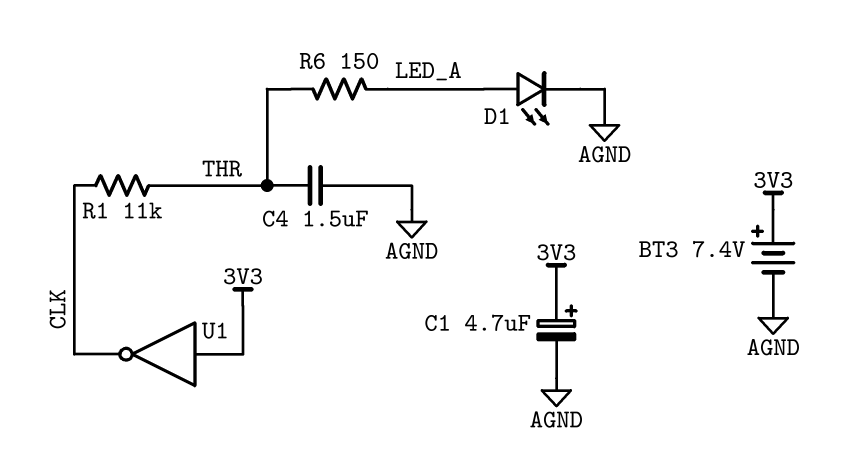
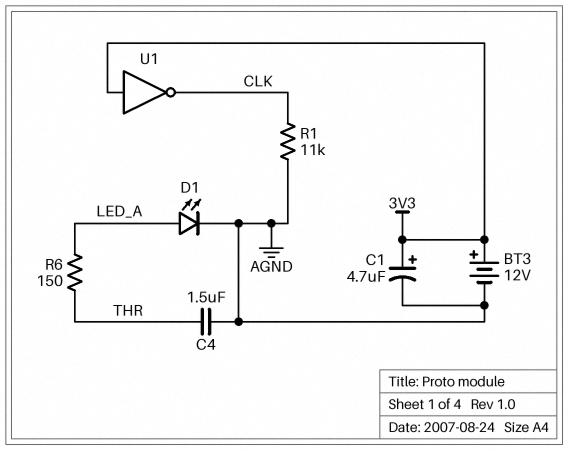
BT3: 7.4V (plus 3V3, minus AGND) -> 12V (plus 3V3, minus AGND)
R1: 11k (CLK, THR) -> 11k (AGND, CLK)

